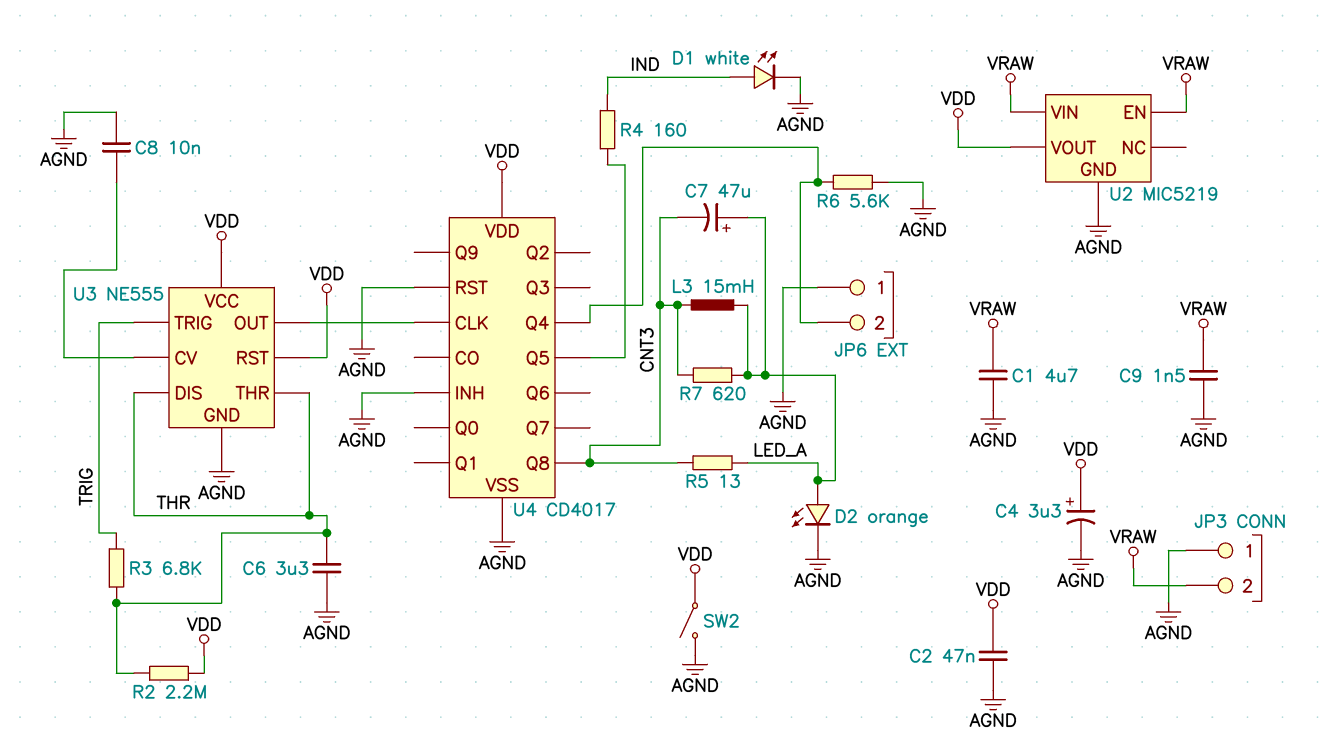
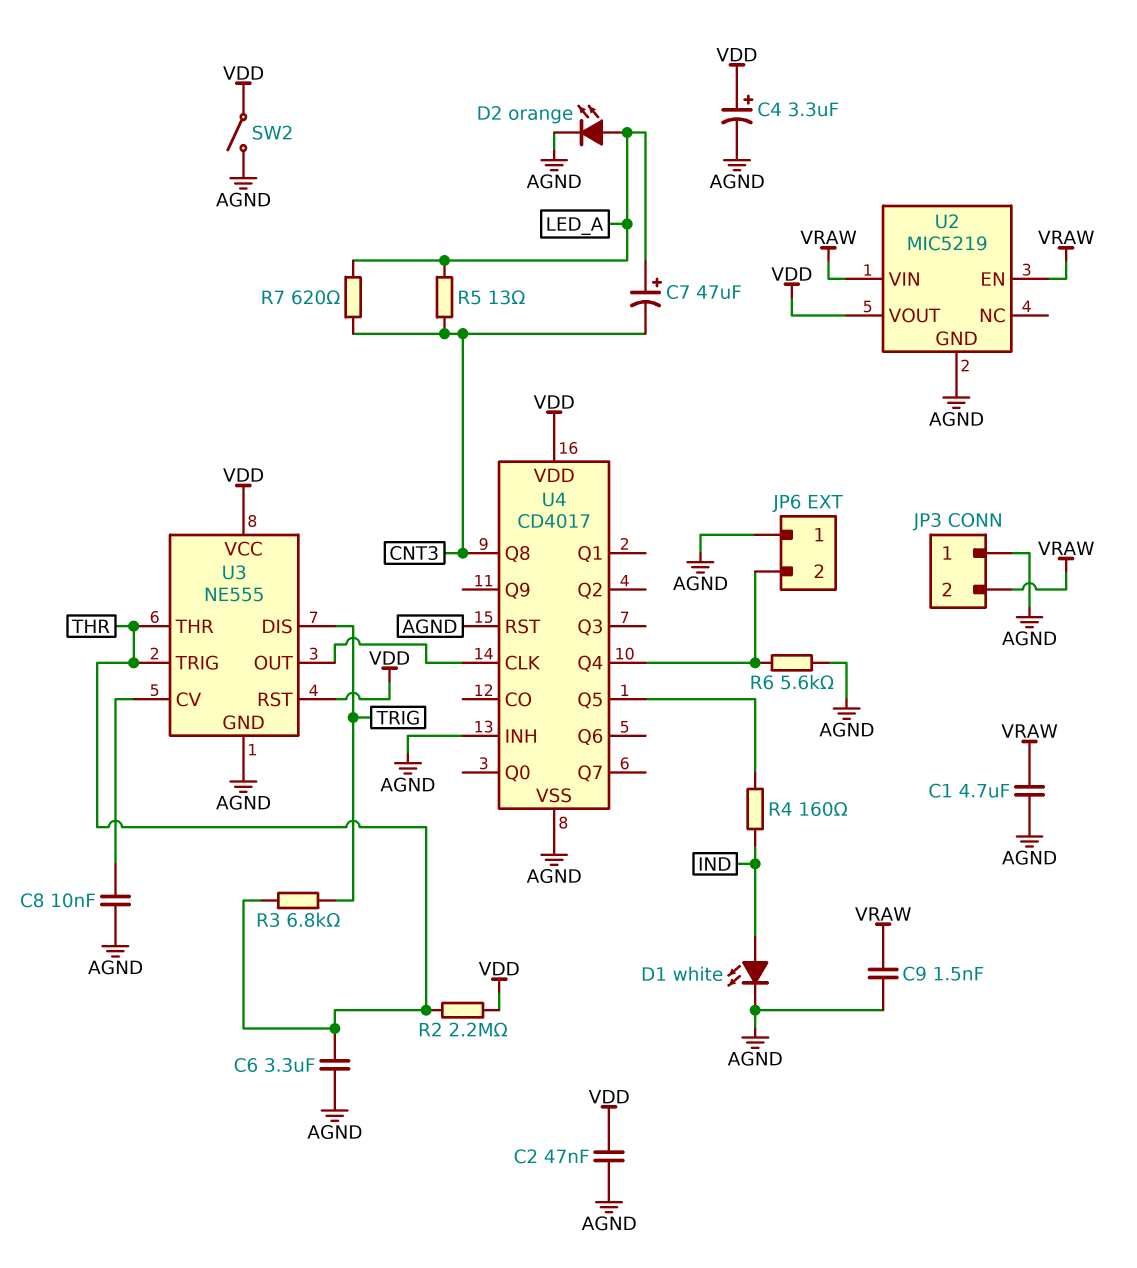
L3: 15mH (CNT3, LED_A) -> none
U3 pin DIS: THR -> TRIG
U3 pin TRIG: TRIG -> THR

